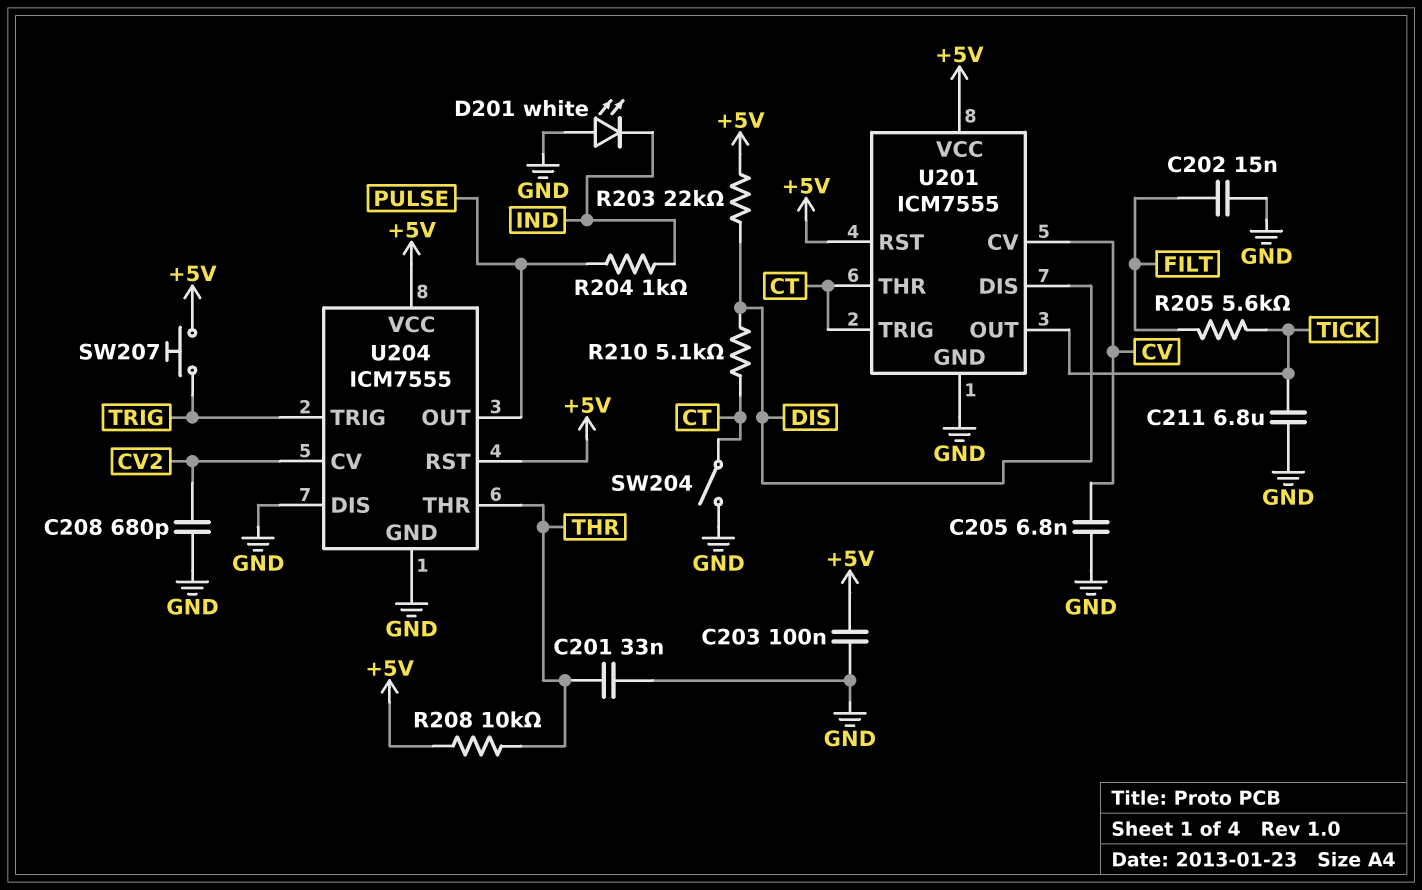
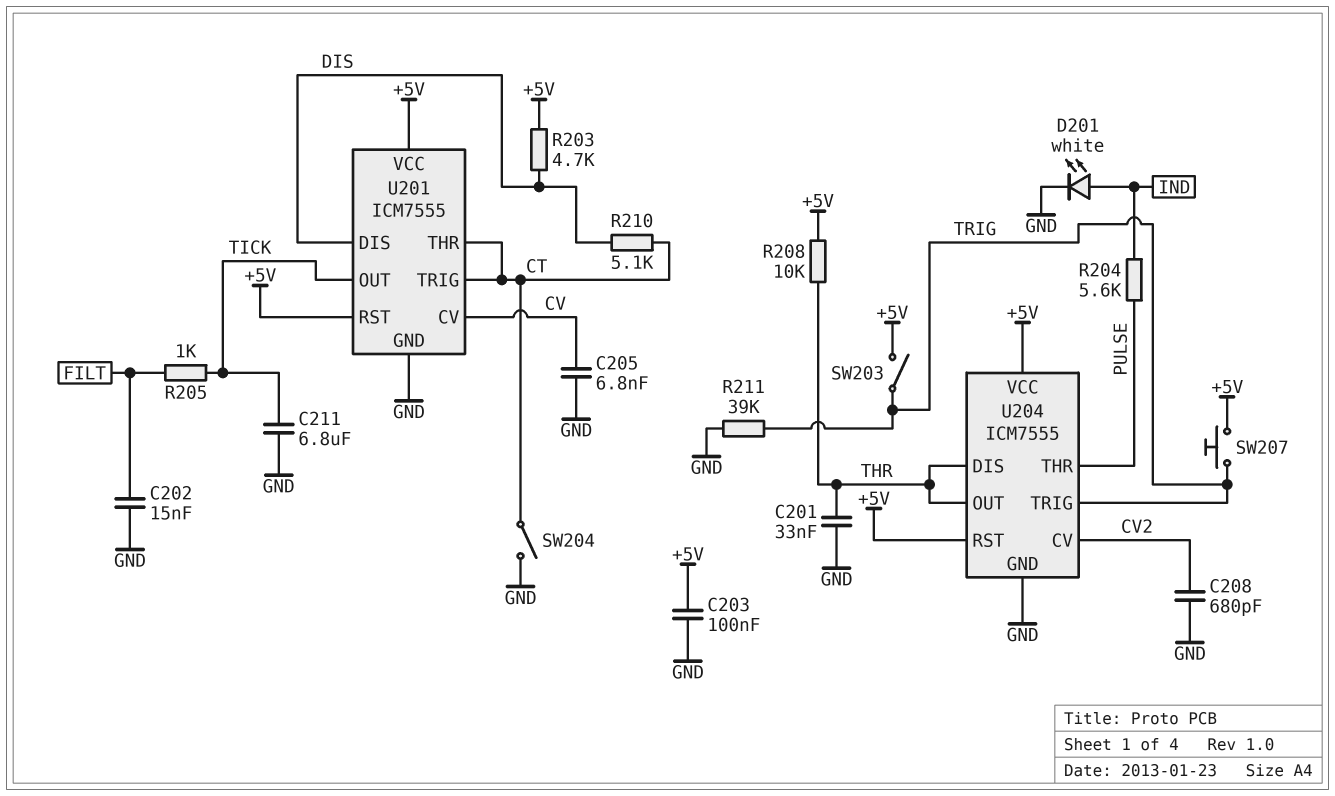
D201: LED white (A GND, K IND) -> LED white (A IND, K GND)
R203: 22k (+5V, DIS) -> 4.7k (+5V, DIS)
R204: 1k (IND, PULSE) -> 5.6k (IND, PULSE)
R205: 5.6k (FILT, TICK) -> 1k (FILT, TICK)
R211: none -> 39k (GND, TRIG)
SW203: none -> switch (+5V, TRIG)
U204 pin DIS: GND -> THR
U204 pin OUT: PULSE -> THR
U204 pin THR: THR -> PULSE

